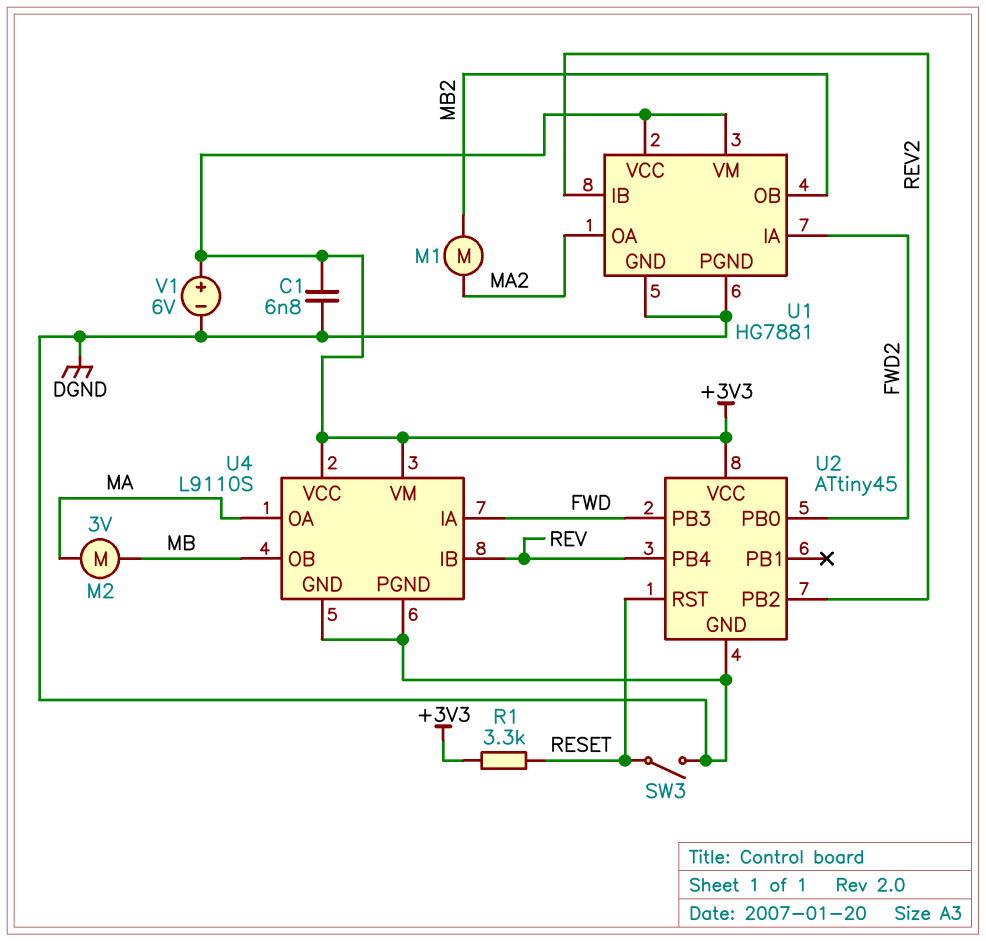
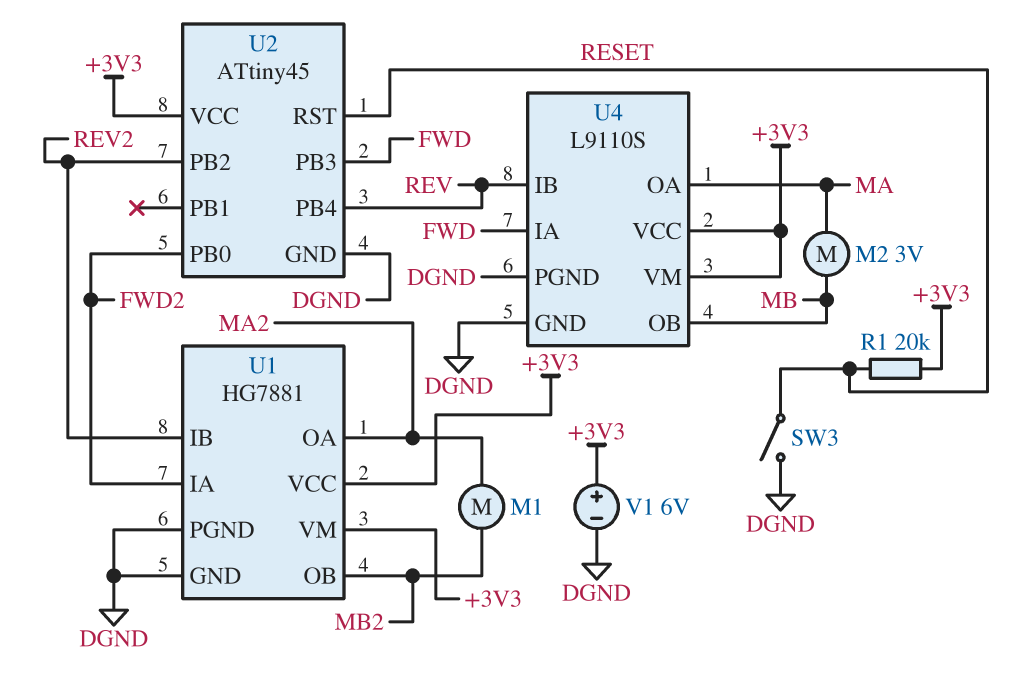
C1: 6.8nF (+3V3, DGND) -> none
R1: 3.3k (+3V3, RESET) -> 20k (+3V3, RESET)

